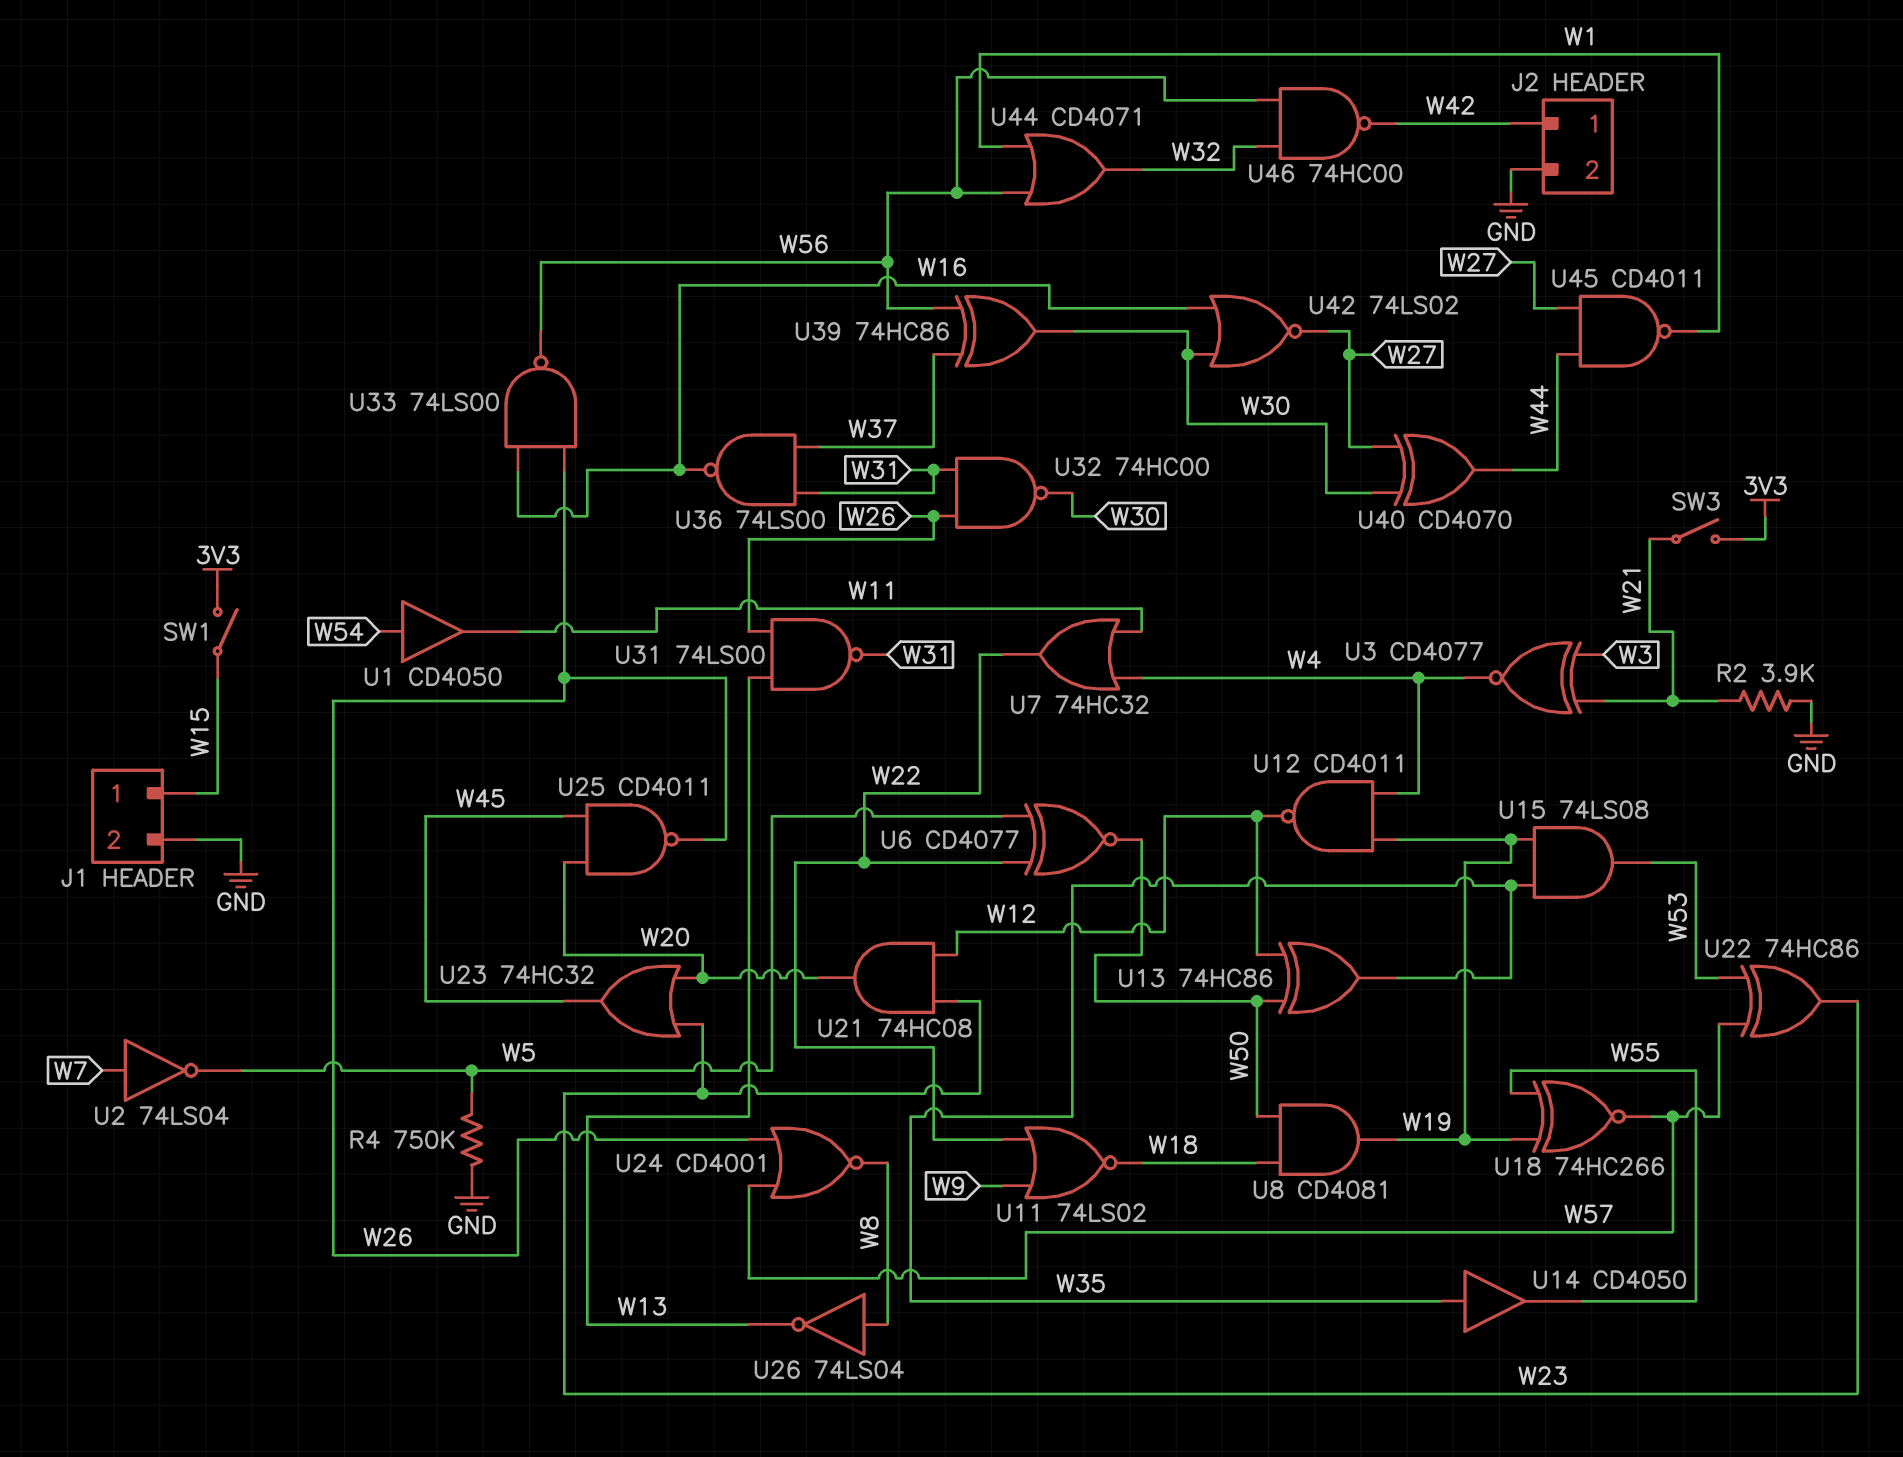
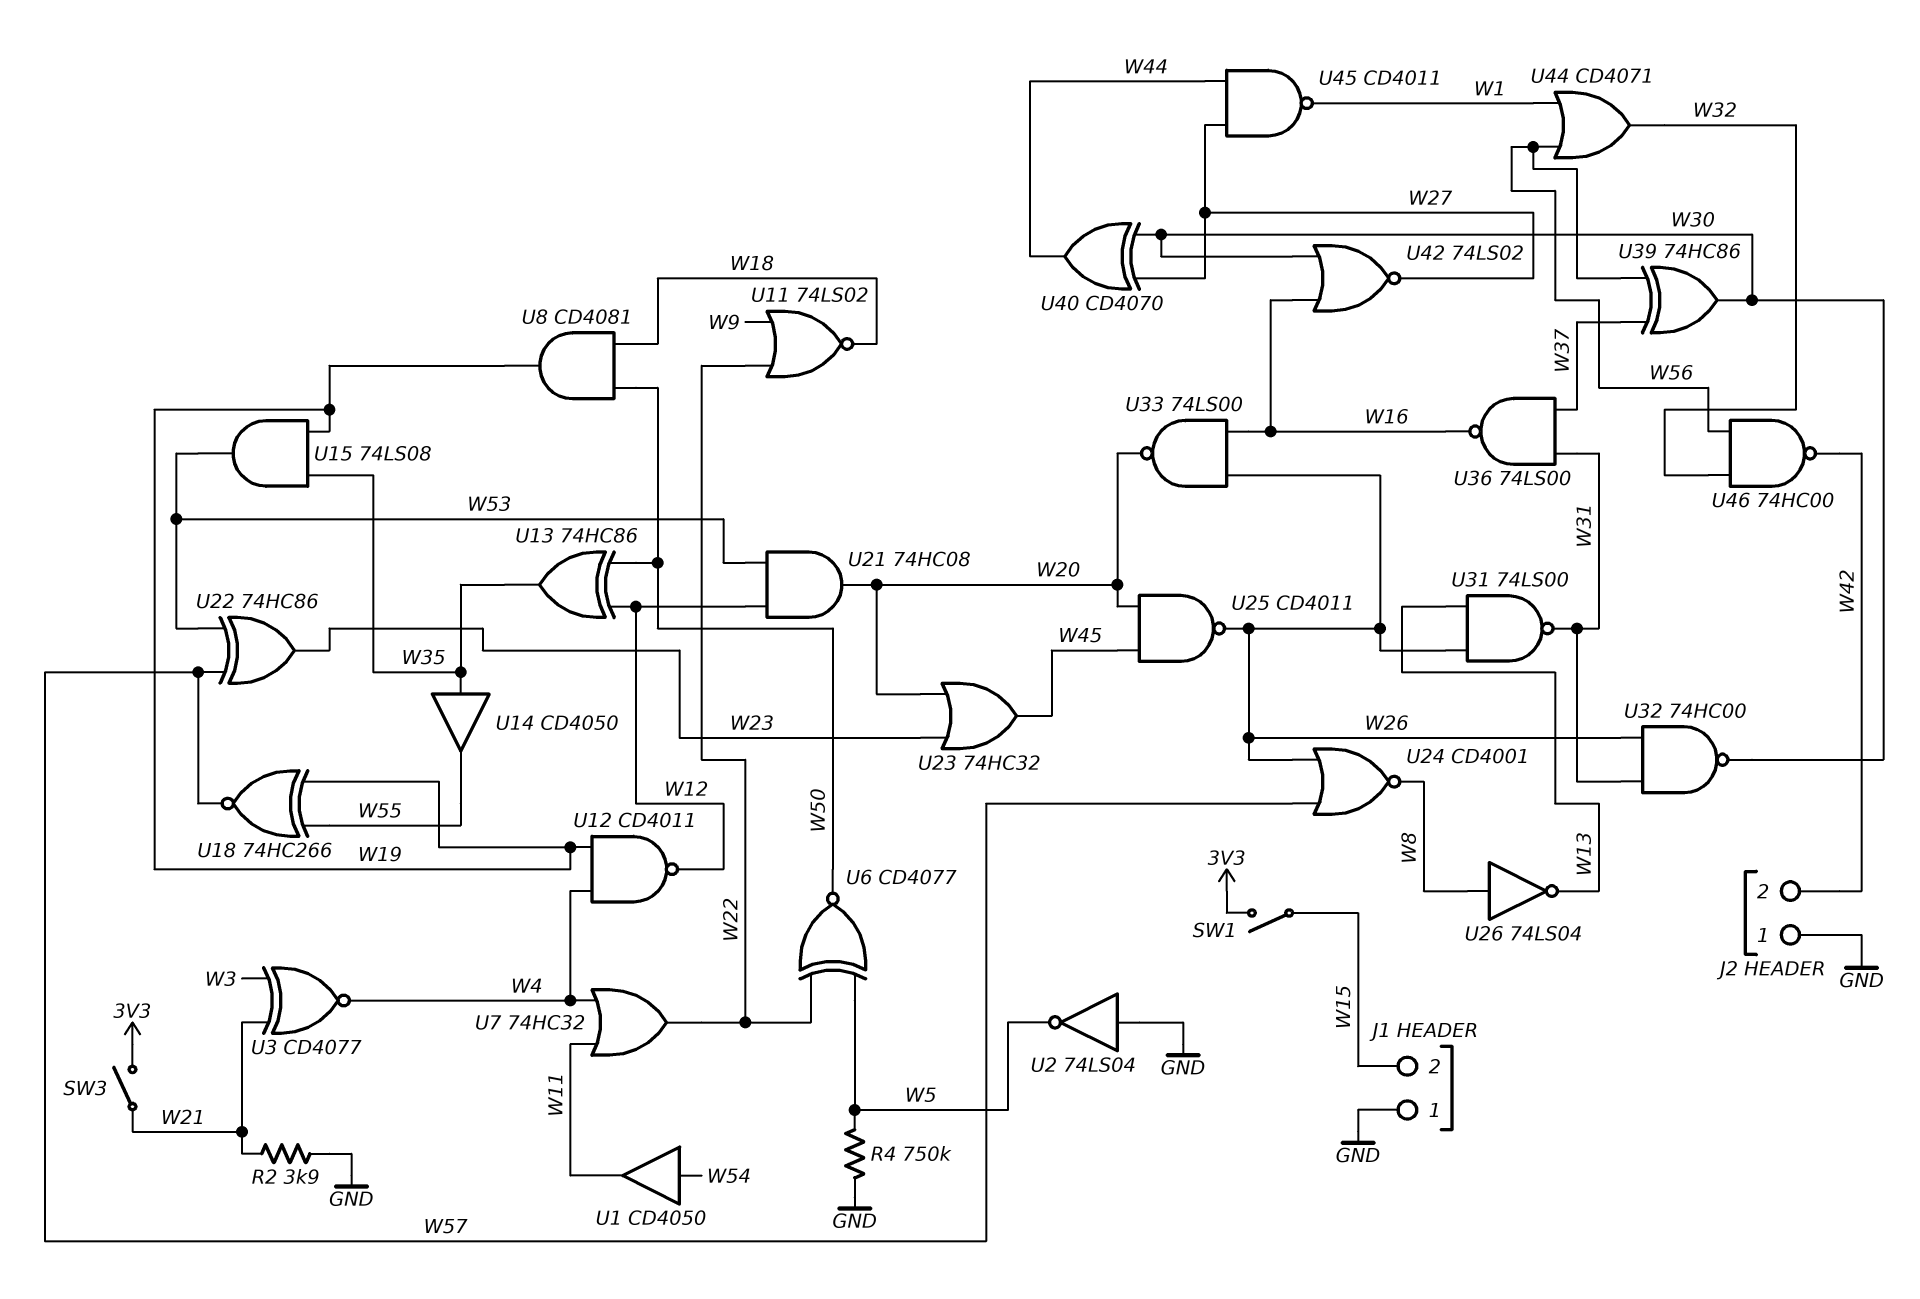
J1 pin 1: W15 -> GND
J1 pin 2: GND -> W15
J2 pin 1: W42 -> GND
J2 pin 2: GND -> W42
U2: NOT 74LS04 (in W7, out W5) -> NOT 74LS04 (in GND, out W5)
U21: AND 74HC08 (in W12, in W23, out W20) -> AND 74HC08 (in W12, in W53, out W20)
U33: NAND 74LS00 (in W16, in W26, out W56) -> NAND 74LS00 (in W16, in W26, out W20)

